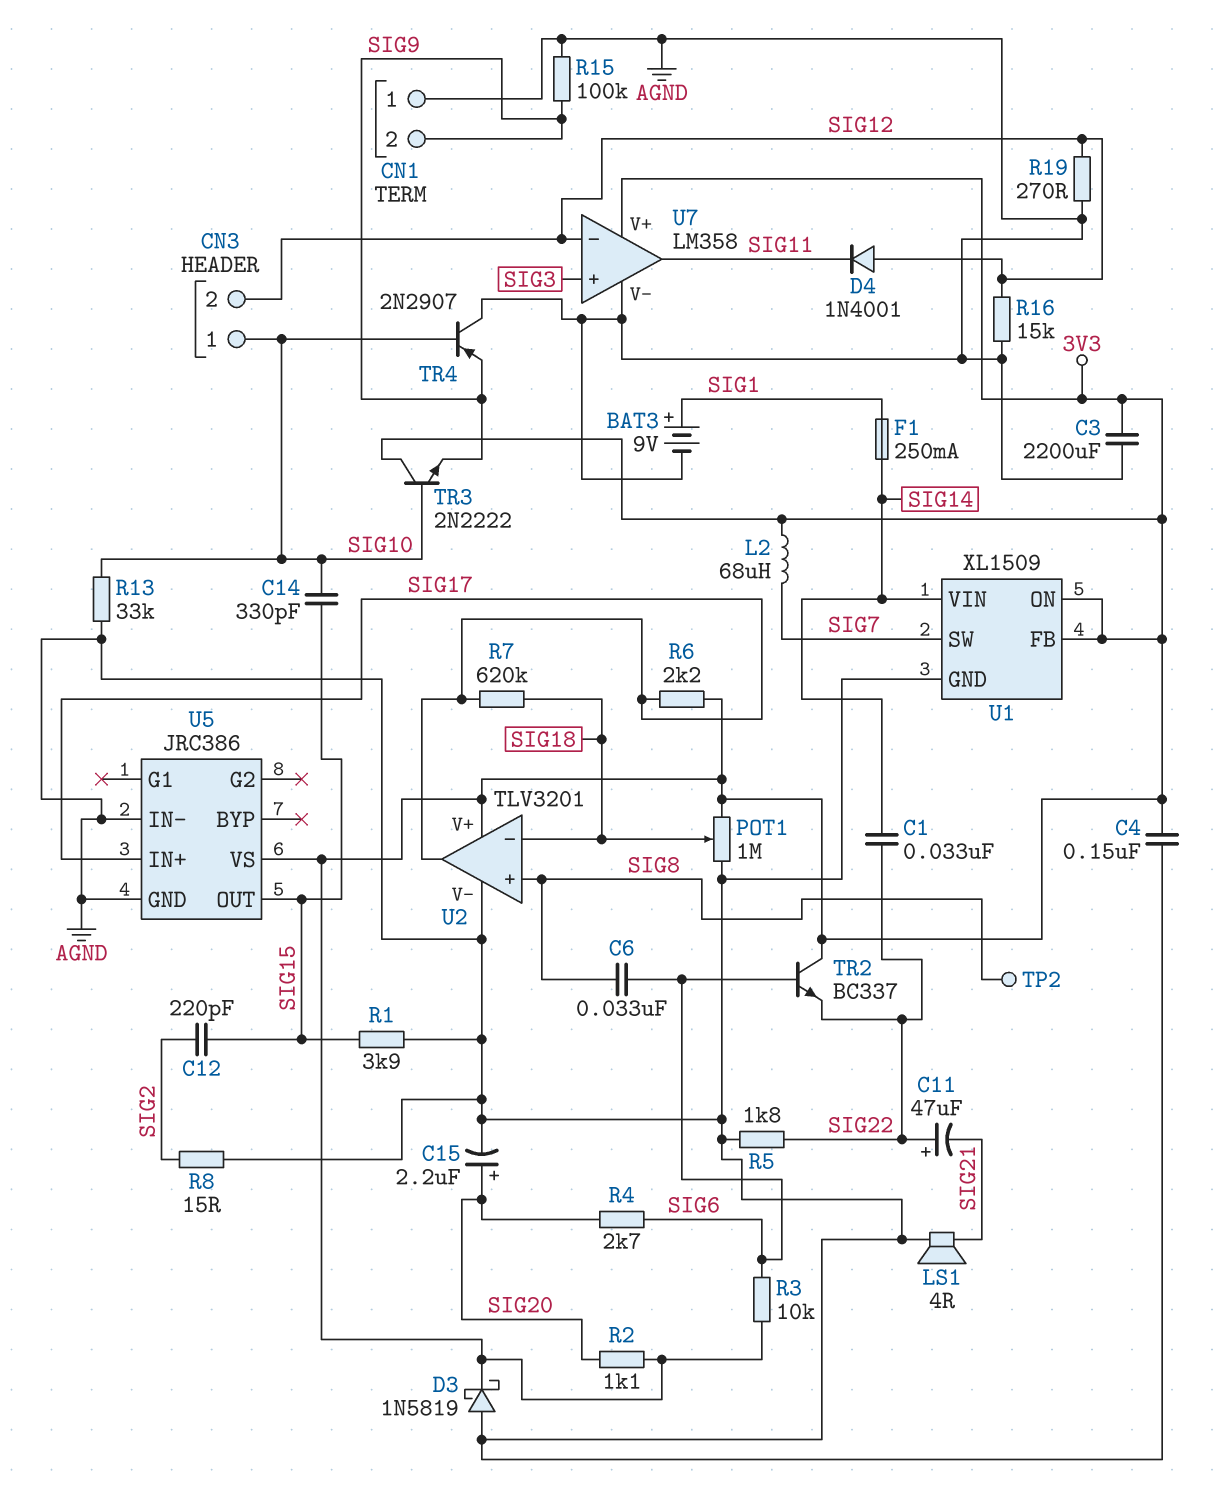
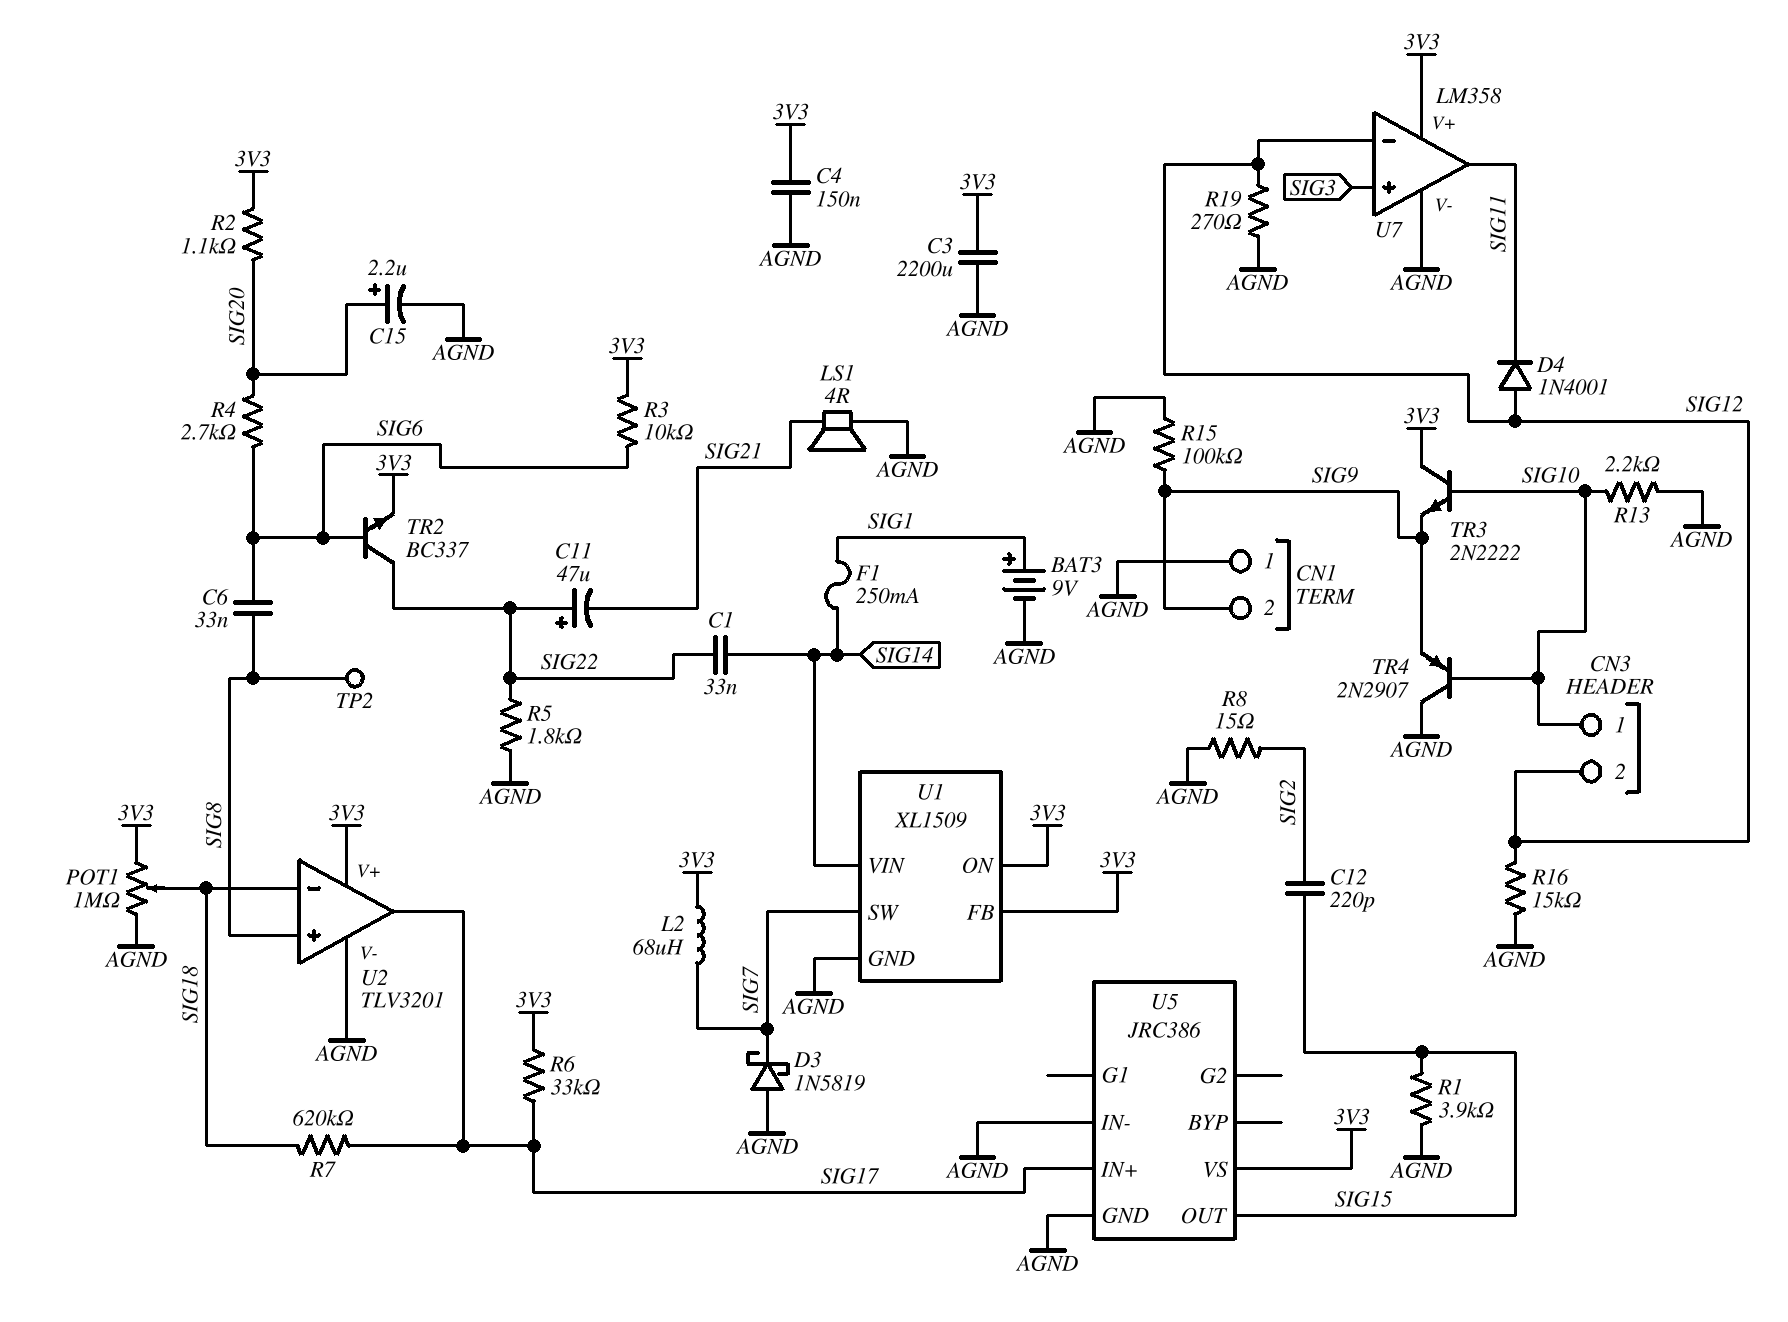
C14: 330pF (SIG10, SIG15) -> none
D3: schottky 1N5819 (A AGND, K 3V3) -> schottky 1N5819 (A AGND, K SIG7)
R6: 2.2k (3V3, SIG17) -> 33k (3V3, SIG17)
R13: 33k (AGND, SIG10) -> 2.2k (AGND, SIG10)
TR2: NPN BC337 (B SIG6, C 3V3, E SIG22) -> NPN BC337 (B SIG6, C SIG22, E 3V3)

